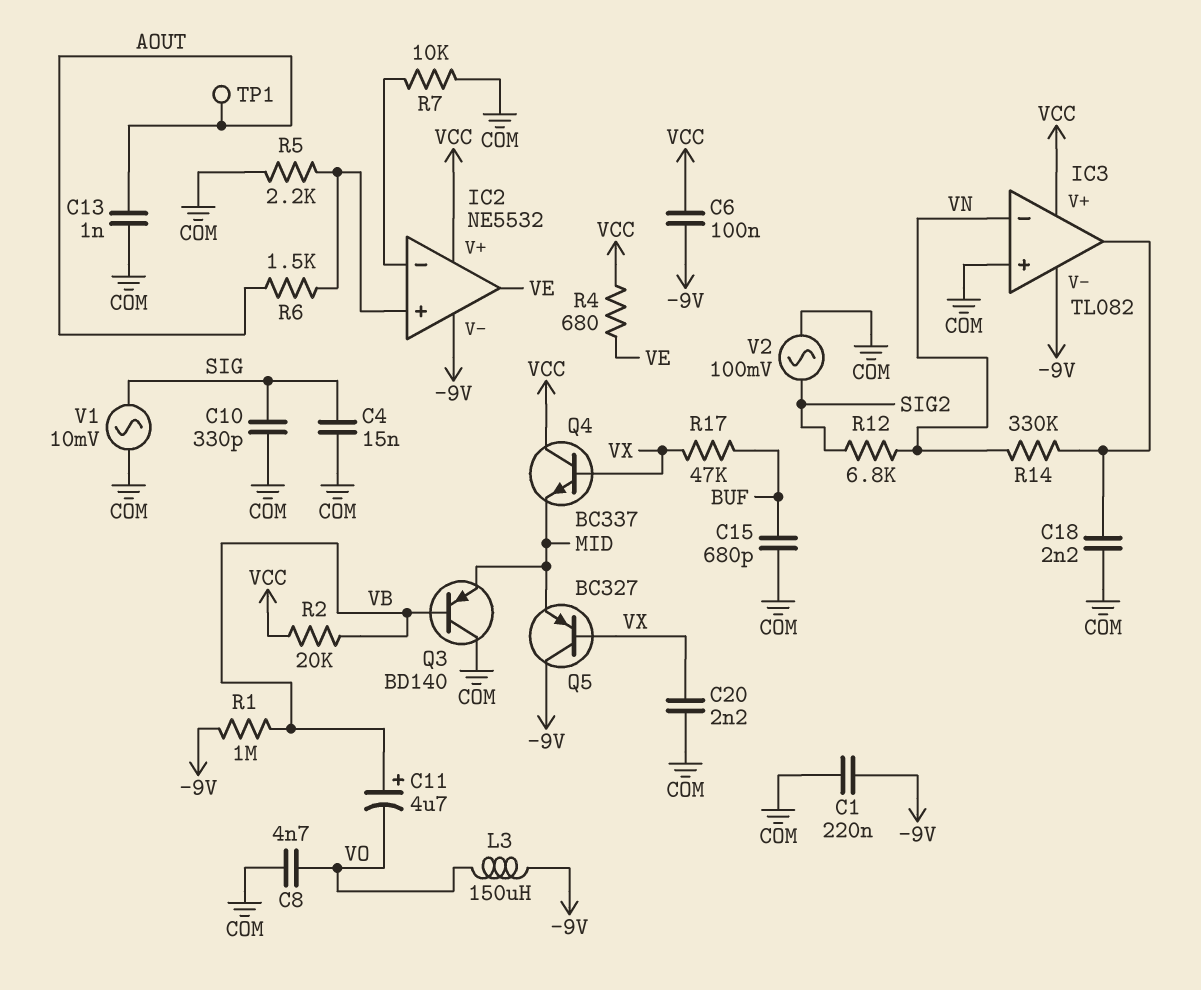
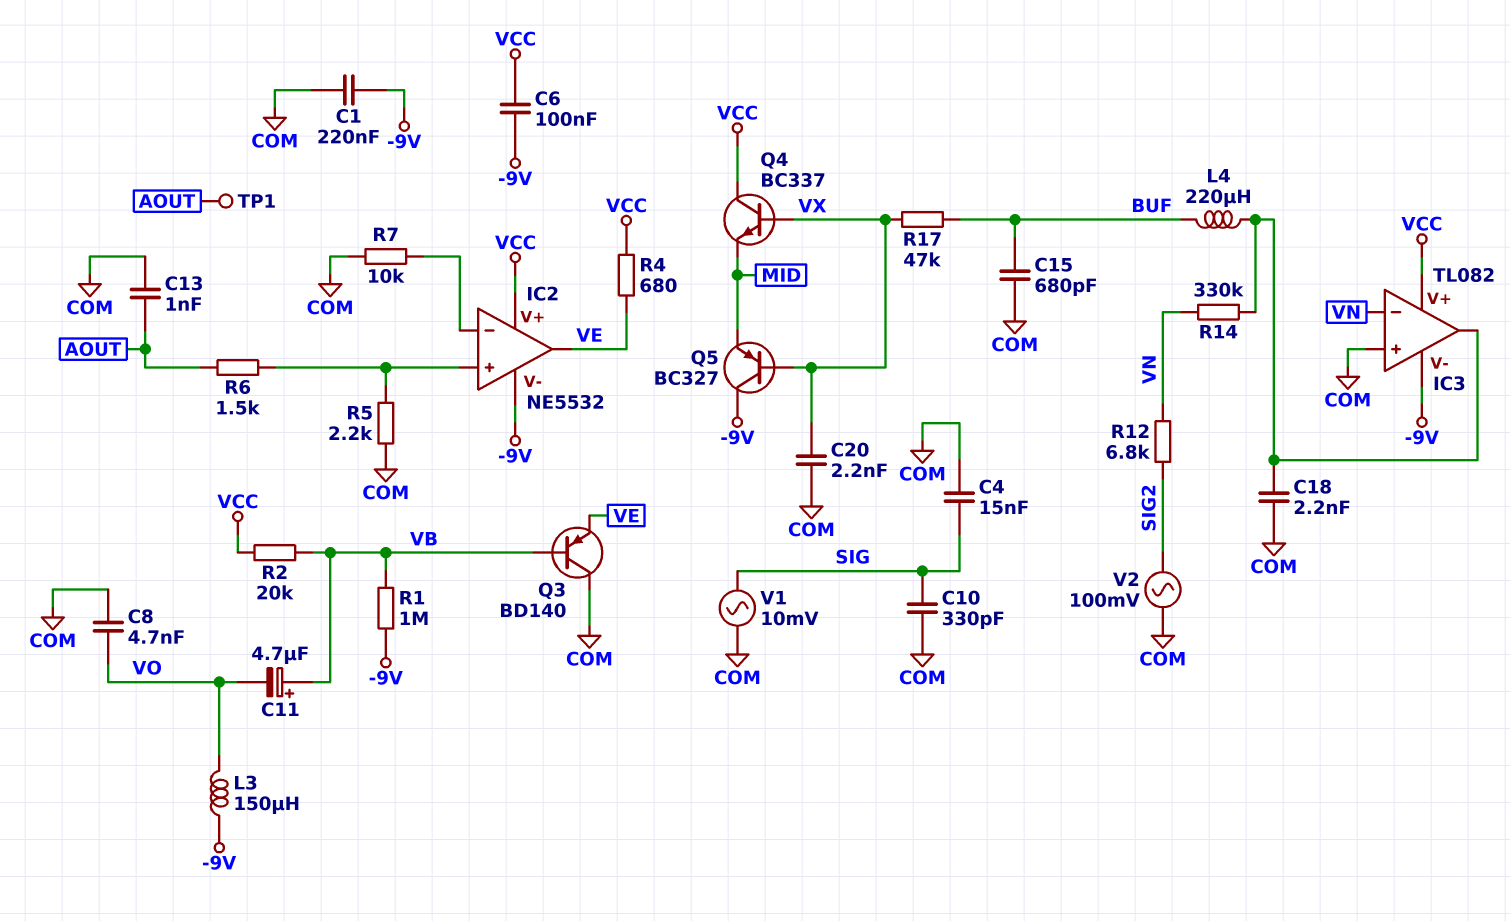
L4: none -> 220uH (BUF, IC3/out)
Q3: PNP BD140 (B VB, C COM, E MID) -> PNP BD140 (B VB, C COM, E VE)

